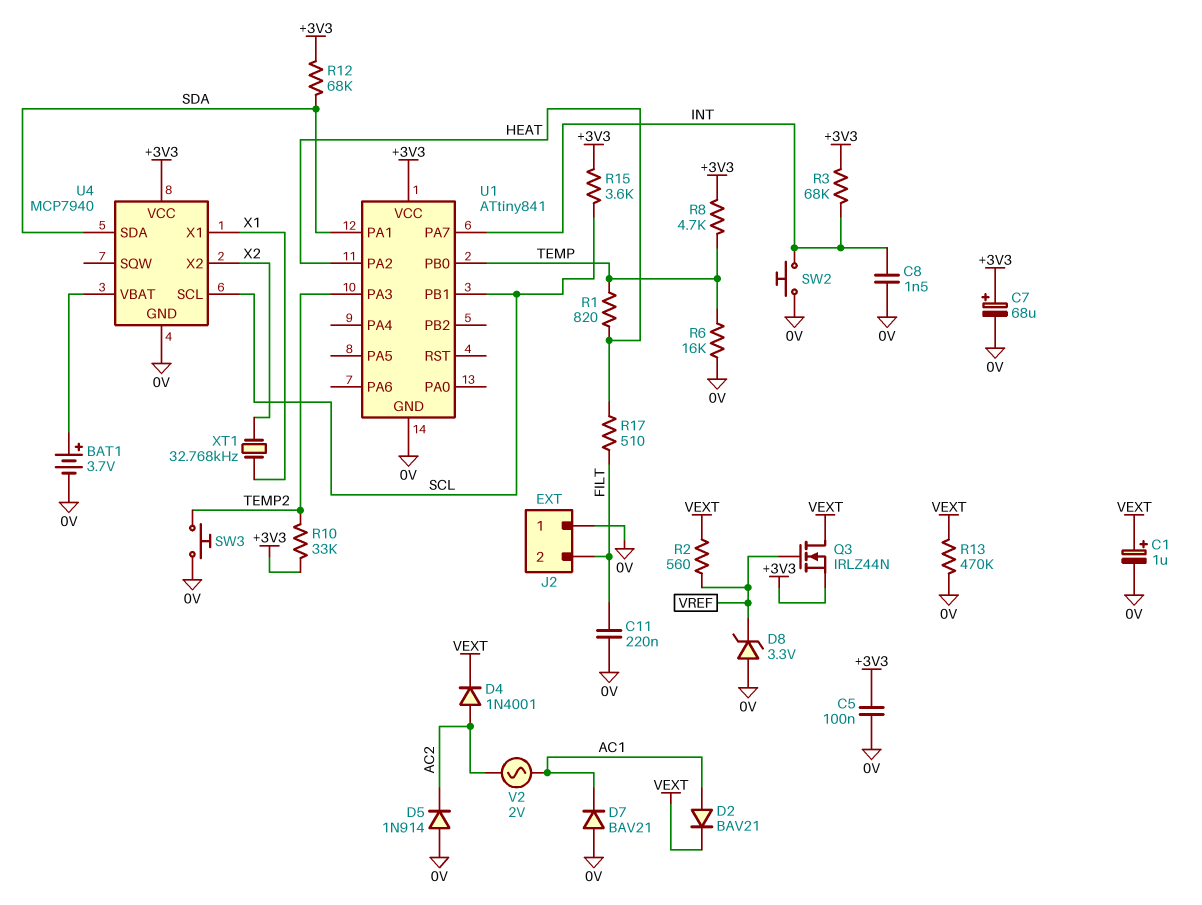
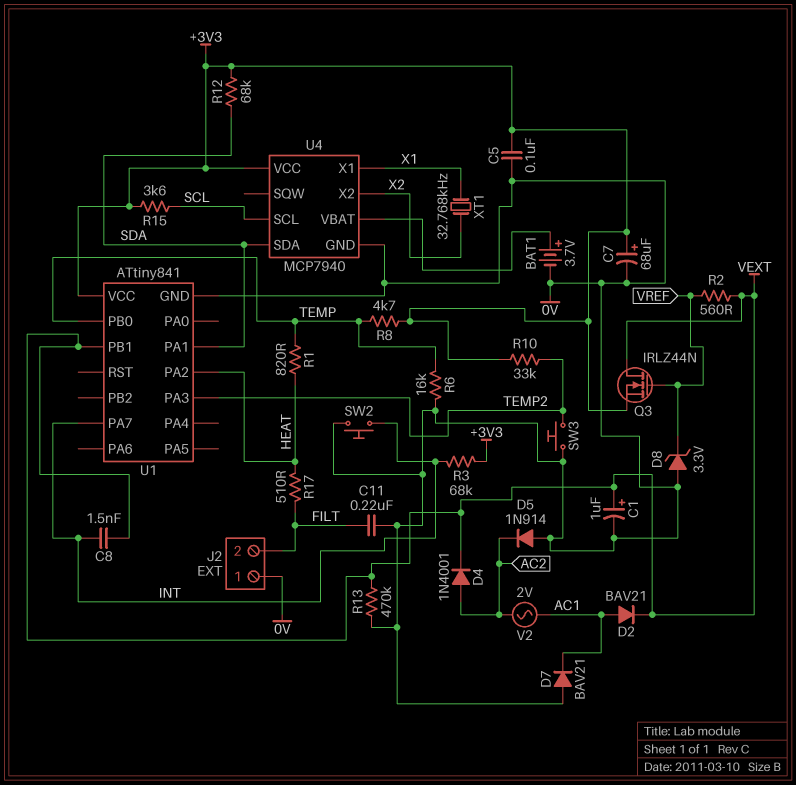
C8: 1.5nF (0V, INT) -> 1.5nF (INT, VEXT)
U1 pin PB1: SCL -> VEXT

